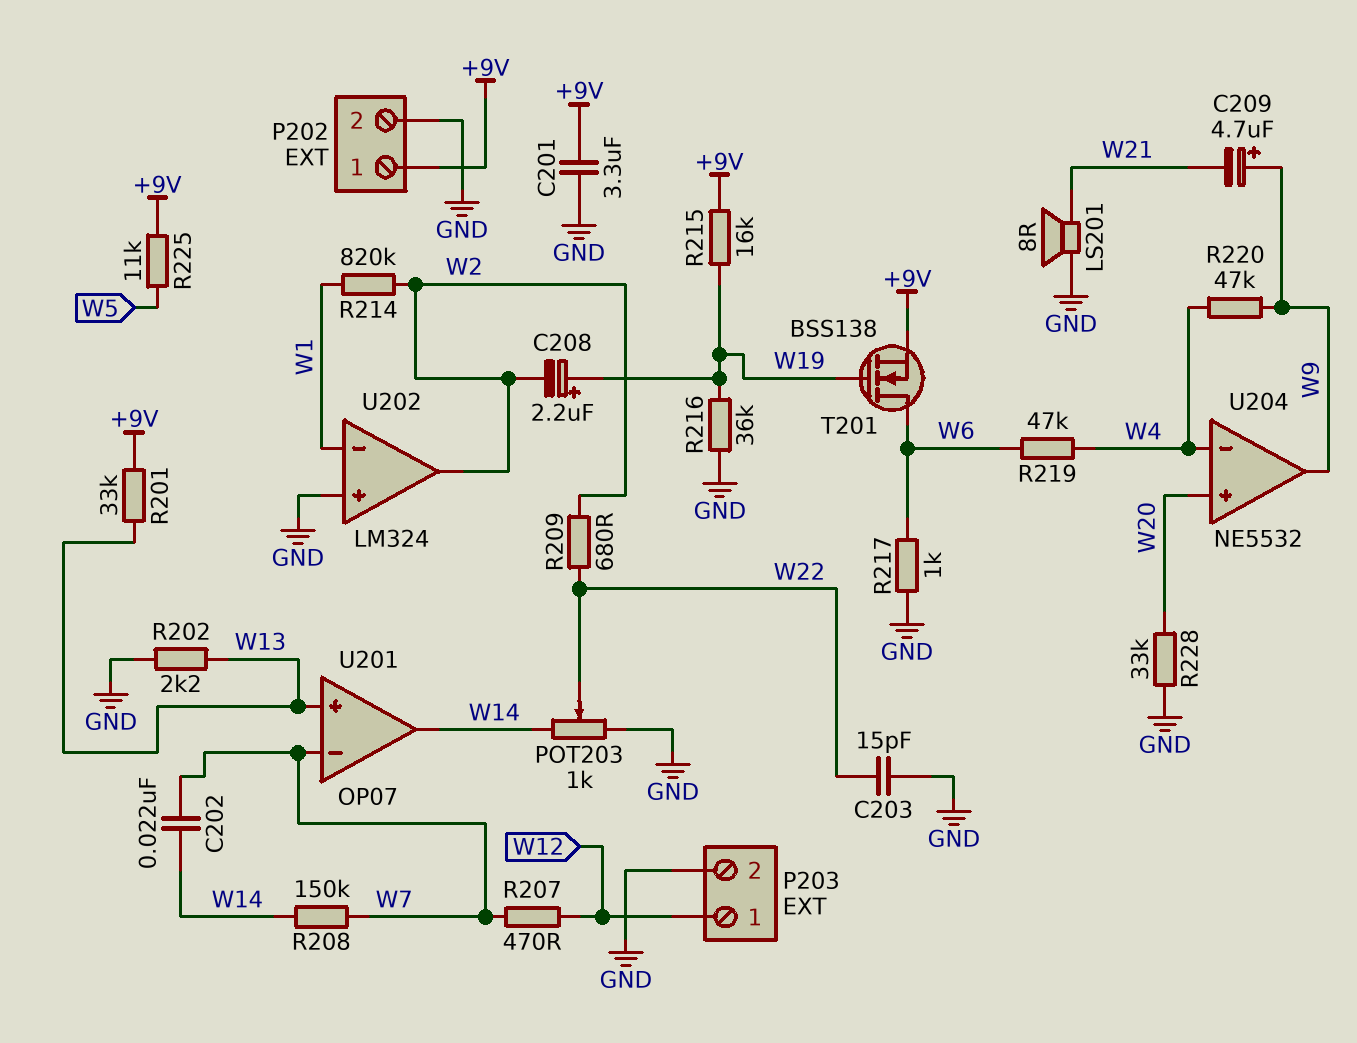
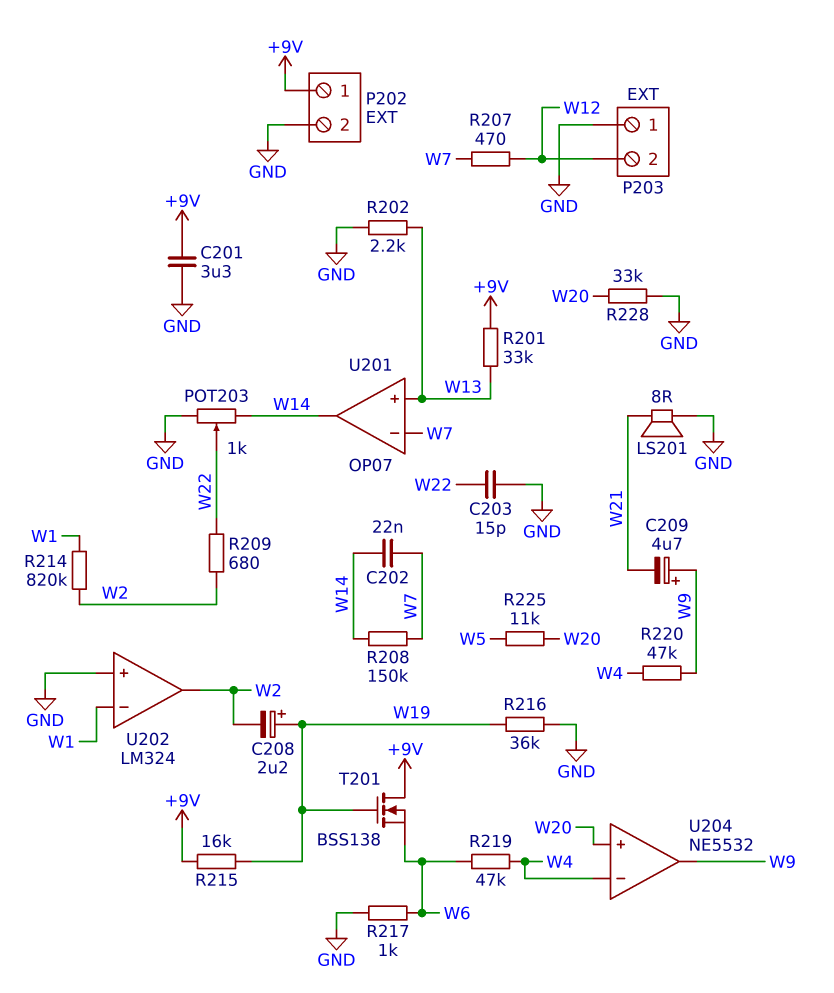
P203 pin 1: W12 -> GND
P203 pin 2: GND -> W12
R225: 11k (+9V, W5) -> 11k (W5, W20)
T201: NMOS BSS138 (G W19, D W6, S +9V) -> NMOS BSS138 (G W19, D +9V, S W6)

